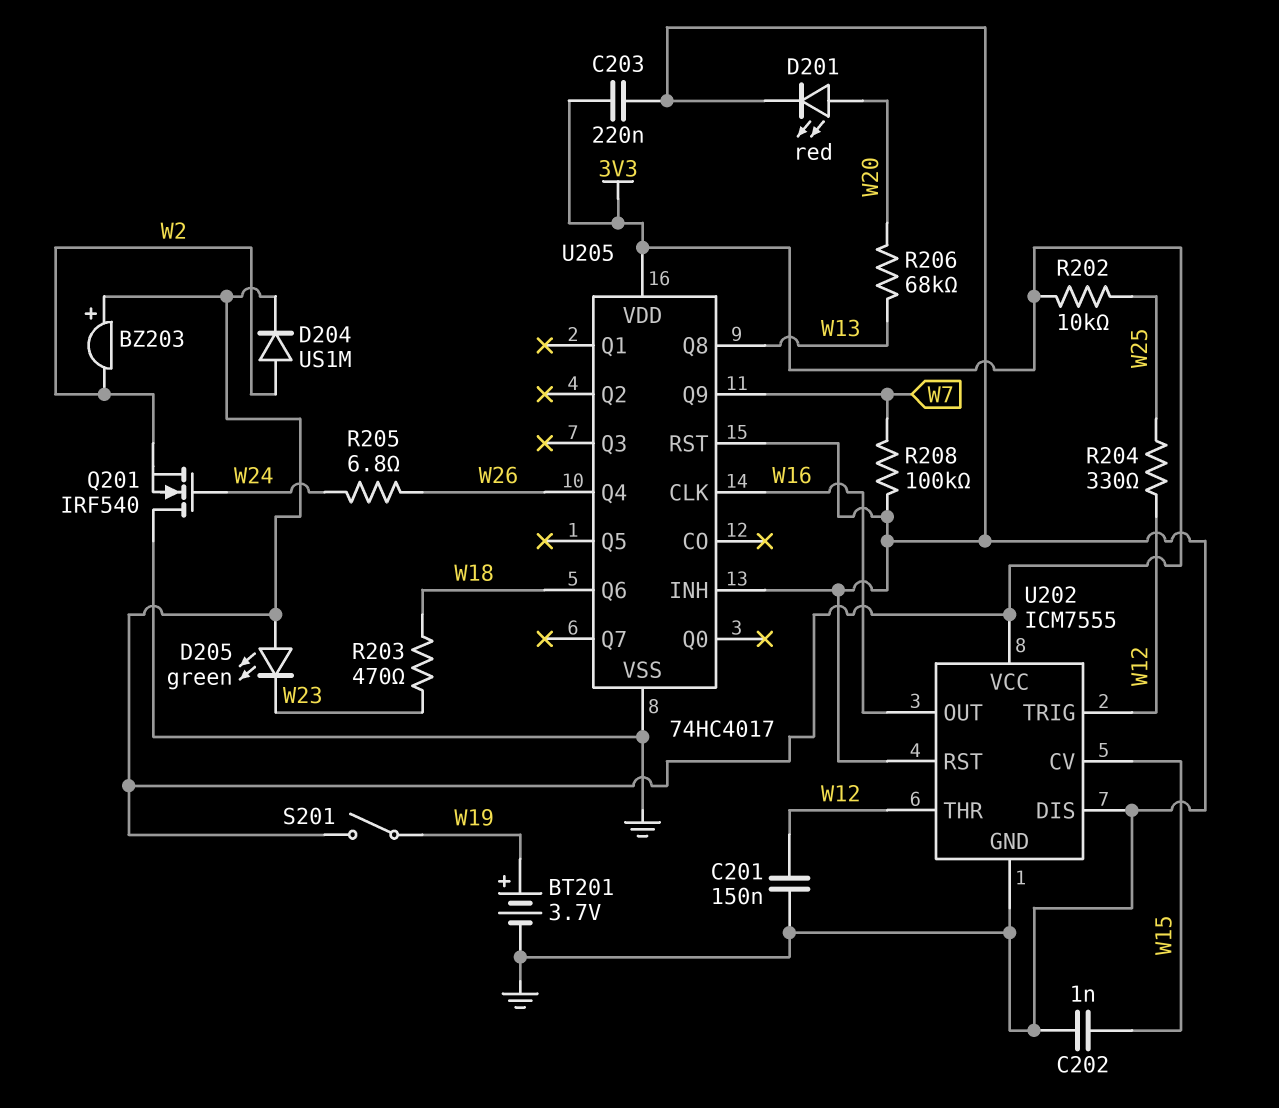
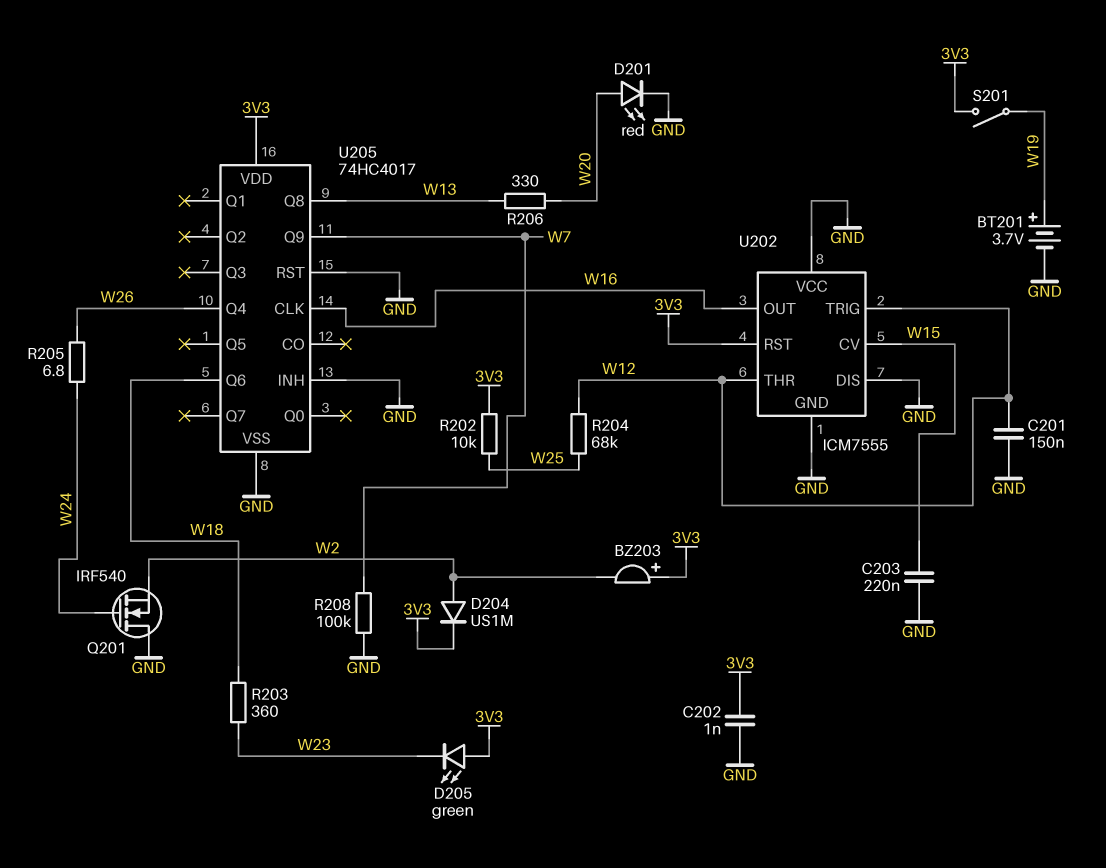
C202: 1nF (GND, W15) -> 1nF (3V3, GND)
C203: 220nF (3V3, GND) -> 220nF (GND, W15)
R203: 470 (W18, W23) -> 360 (W18, W23)
R204: 330 (W12, W25) -> 68k (W12, W25)
R206: 68k (W13, W20) -> 330 (W13, W20)
U202 pin RST: GND -> 3V3
U202 pin VCC: 3V3 -> GND

